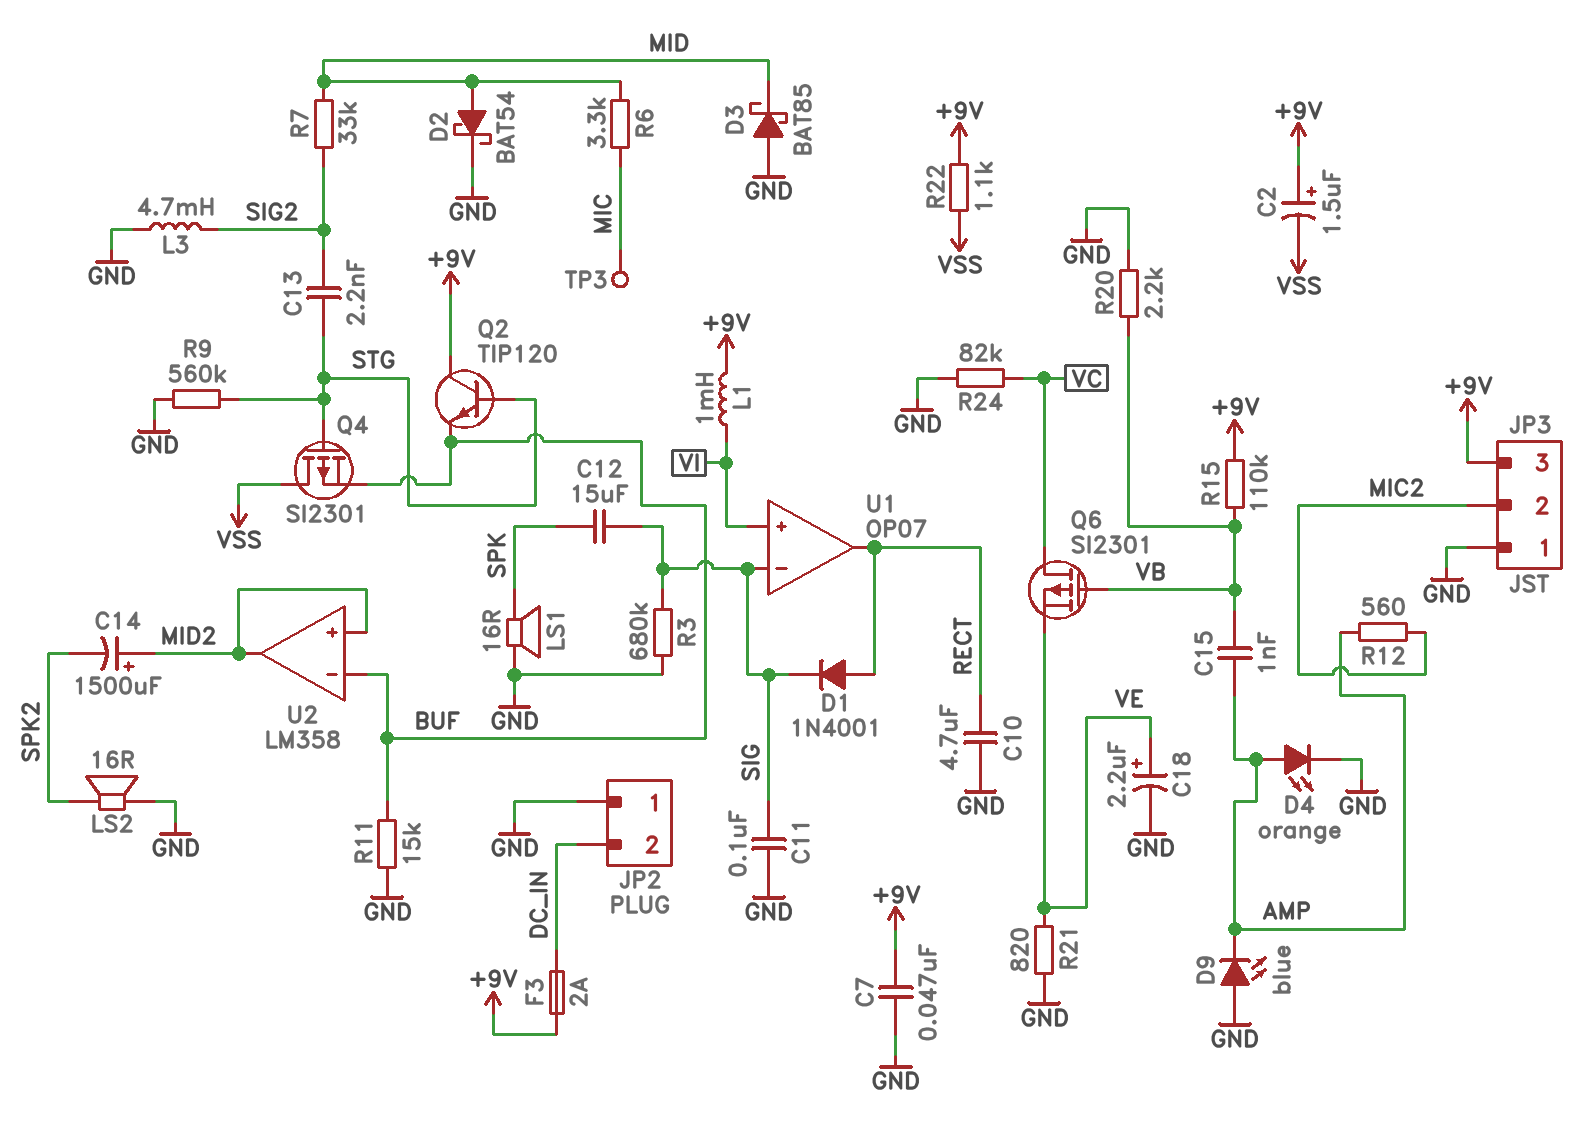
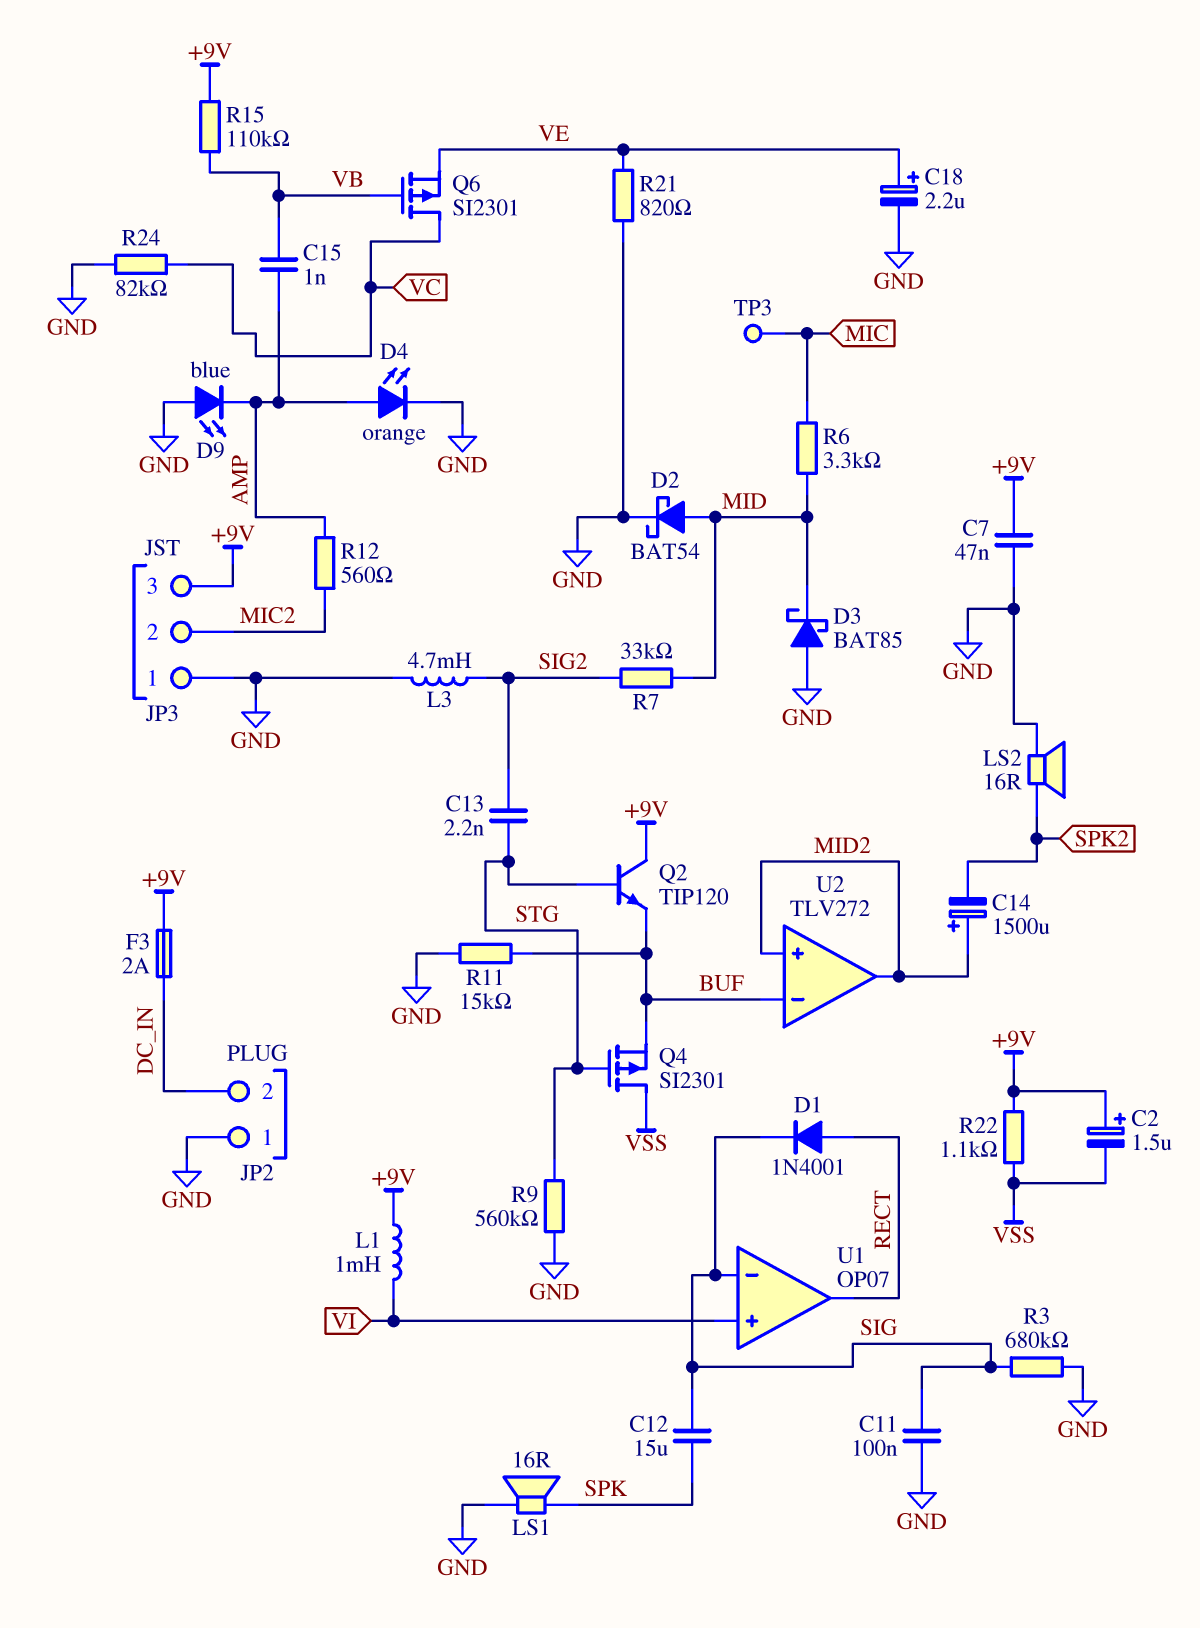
C10: 4.7uF (GND, RECT) -> none
R20: 2.2k (GND, VB) -> none
U2: LM358 -> TLV272

